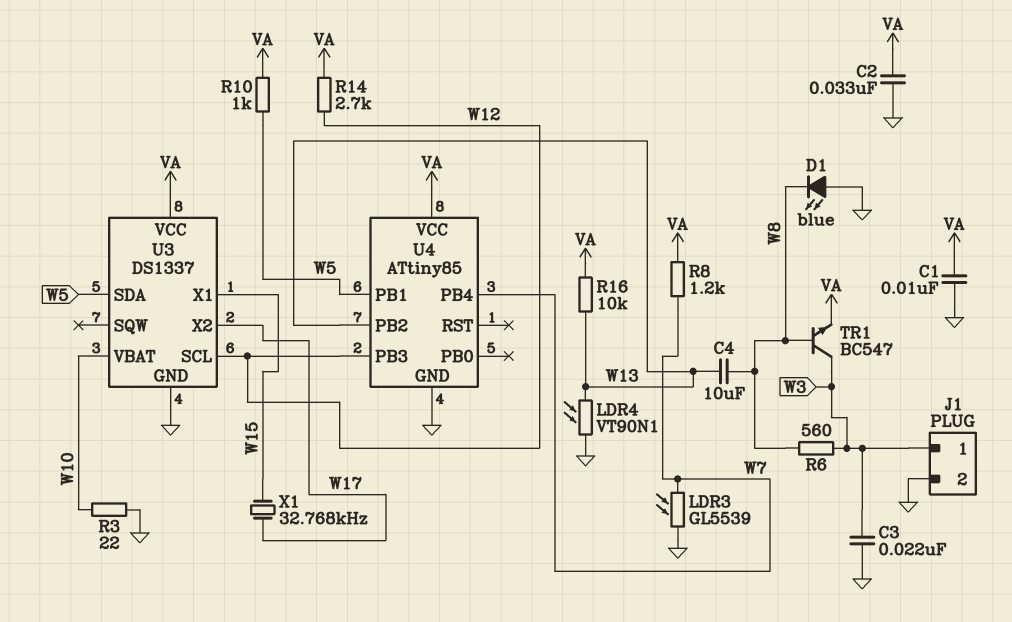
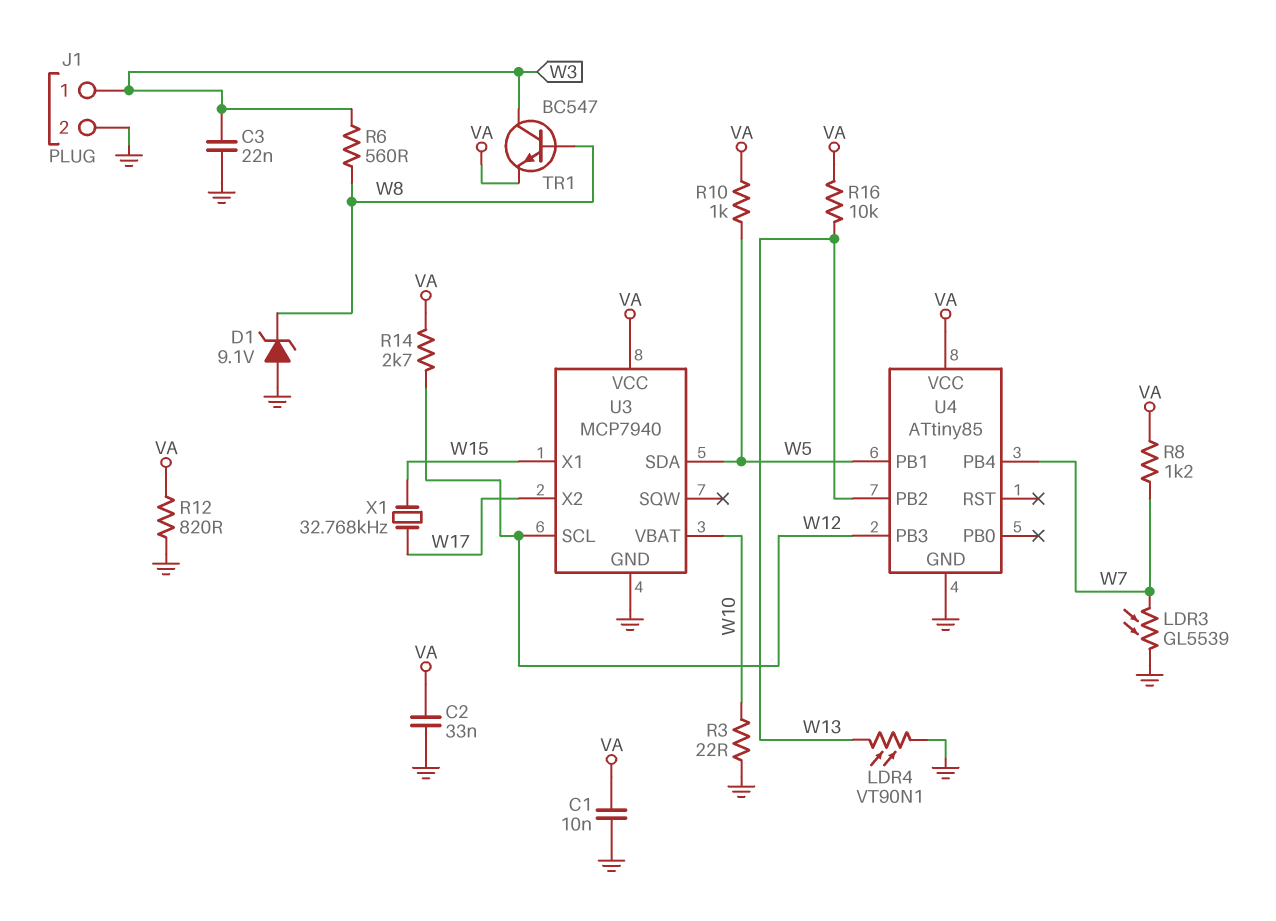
C4: 10uF (W8, W13) -> none
D1: LED blue (A GND, K W8) -> zener 9.1V (A GND, K W8)
R12: none -> 820 (GND, VA)
U3: DS1337 -> MCP7940

